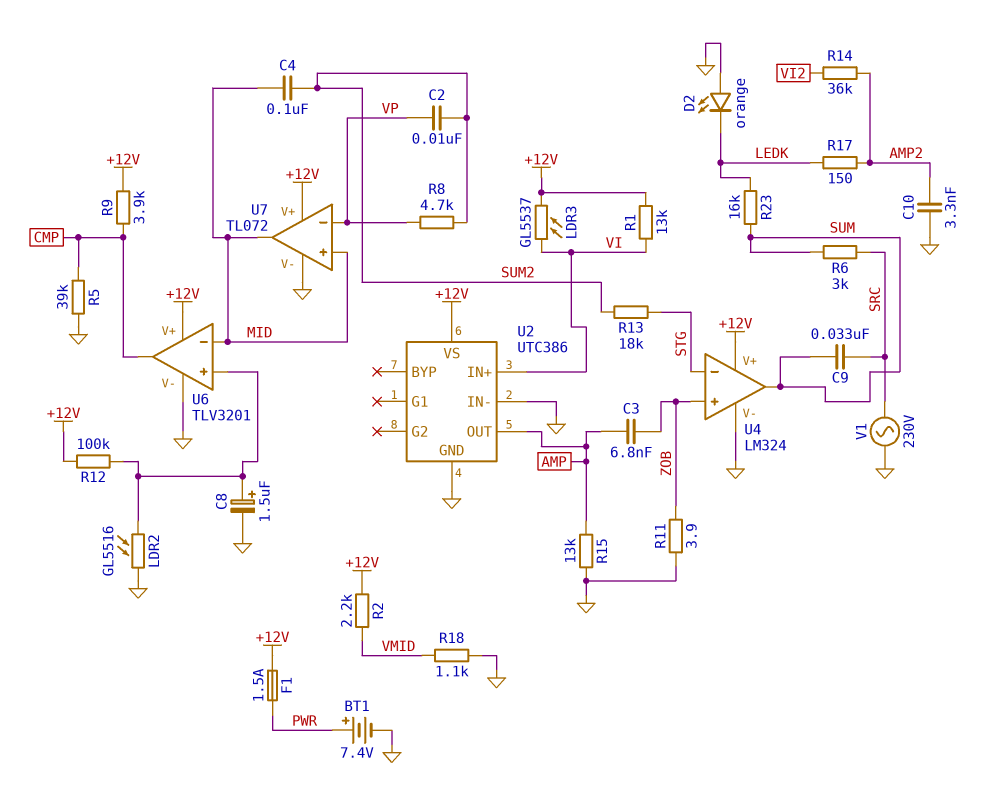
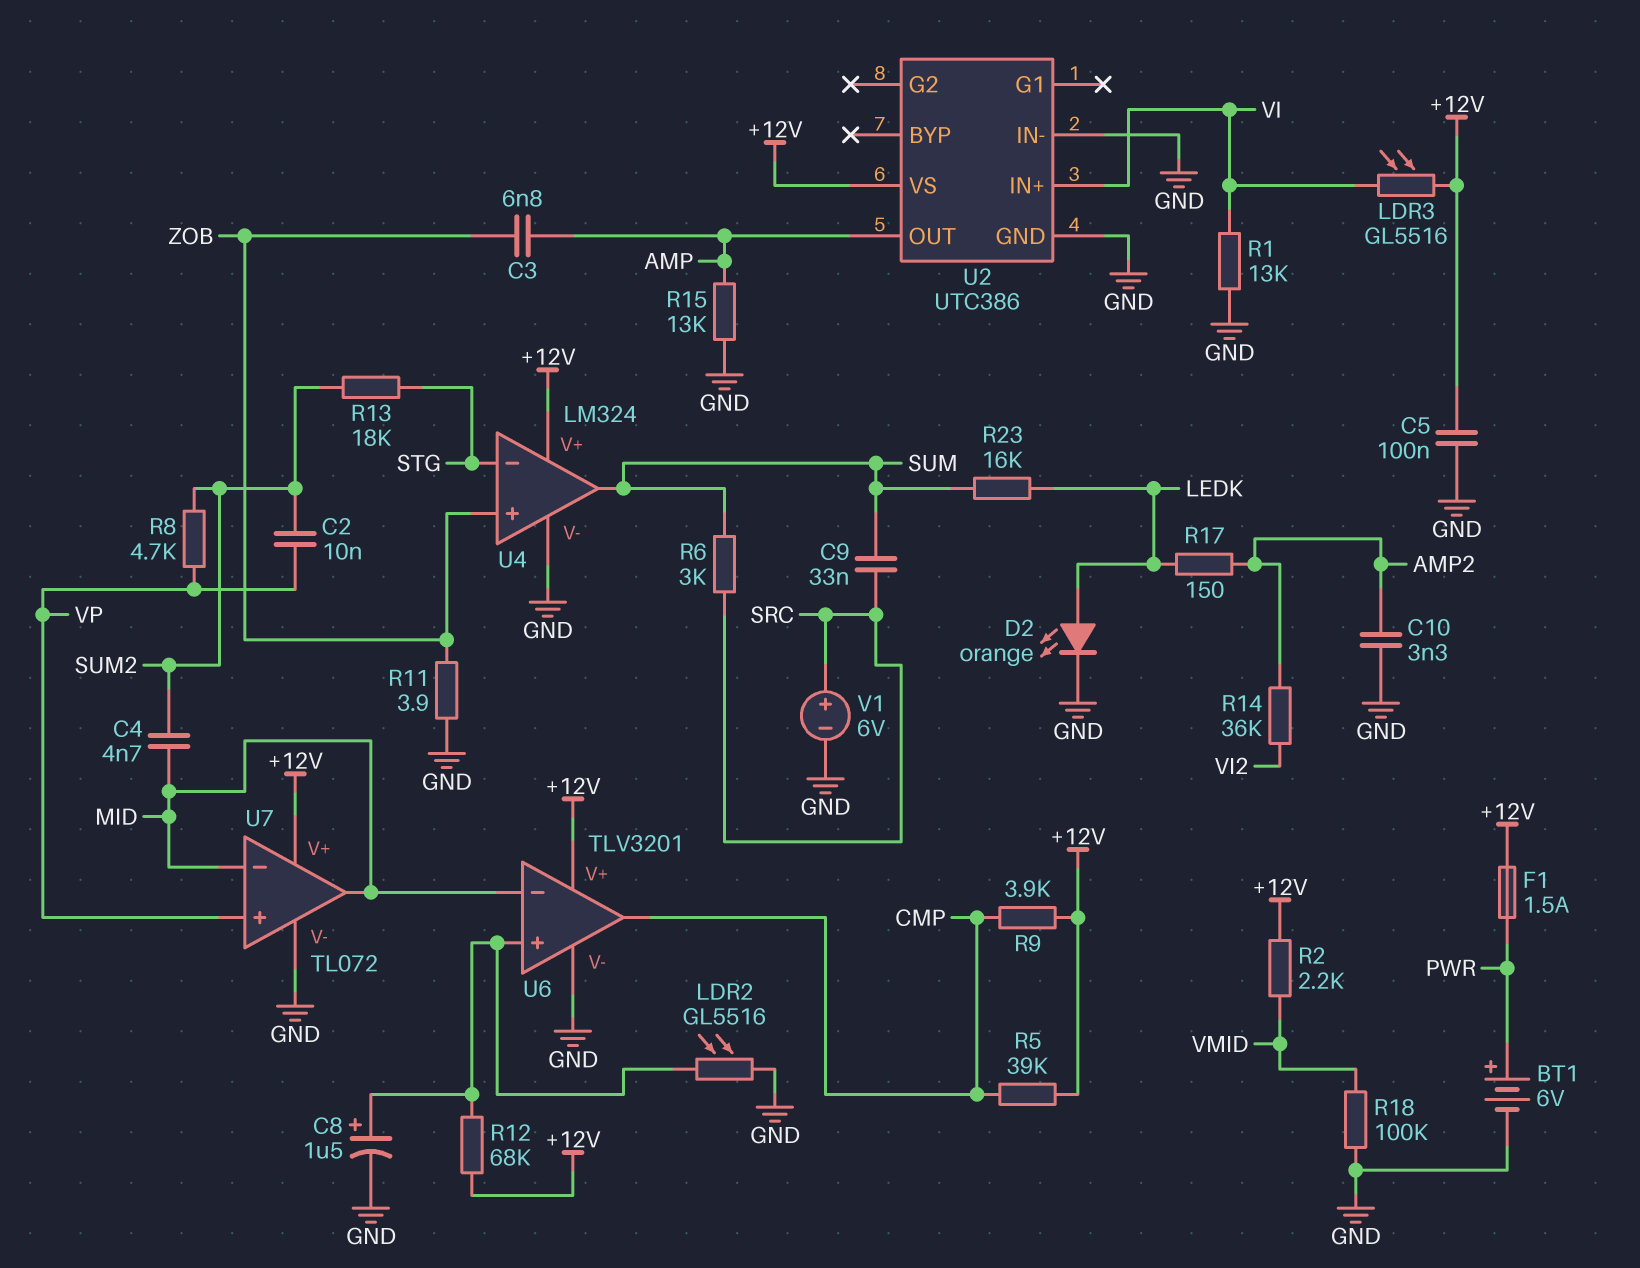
BT1: 7.4V (plus PWR, minus GND) -> 6V (plus PWR, minus GND)
C4: 100nF (MID, SUM2) -> 4.7nF (MID, SUM2)
C5: none -> 100nF (+12V, GND)
D2: LED orange (A GND, K LEDK) -> LED orange (A LEDK, K GND)
LDR3: GL5537 (+12V, VI) -> GL5516 (+12V, VI)
R1: 13k (+12V, VI) -> 13k (GND, VI)
R5: 39k (CMP, GND) -> 39k (+12V, CMP)
R12: 100k (+12V, U6/in+) -> 68k (+12V, U6/in+)
R18: 1.1k (GND, VMID) -> 100k (GND, VMID)
U7 pin in+: MID -> VP
U7 pin in-: VP -> MID
V1: AC 230V (GND, SRC) -> 6V (plus SRC, minus GND)

